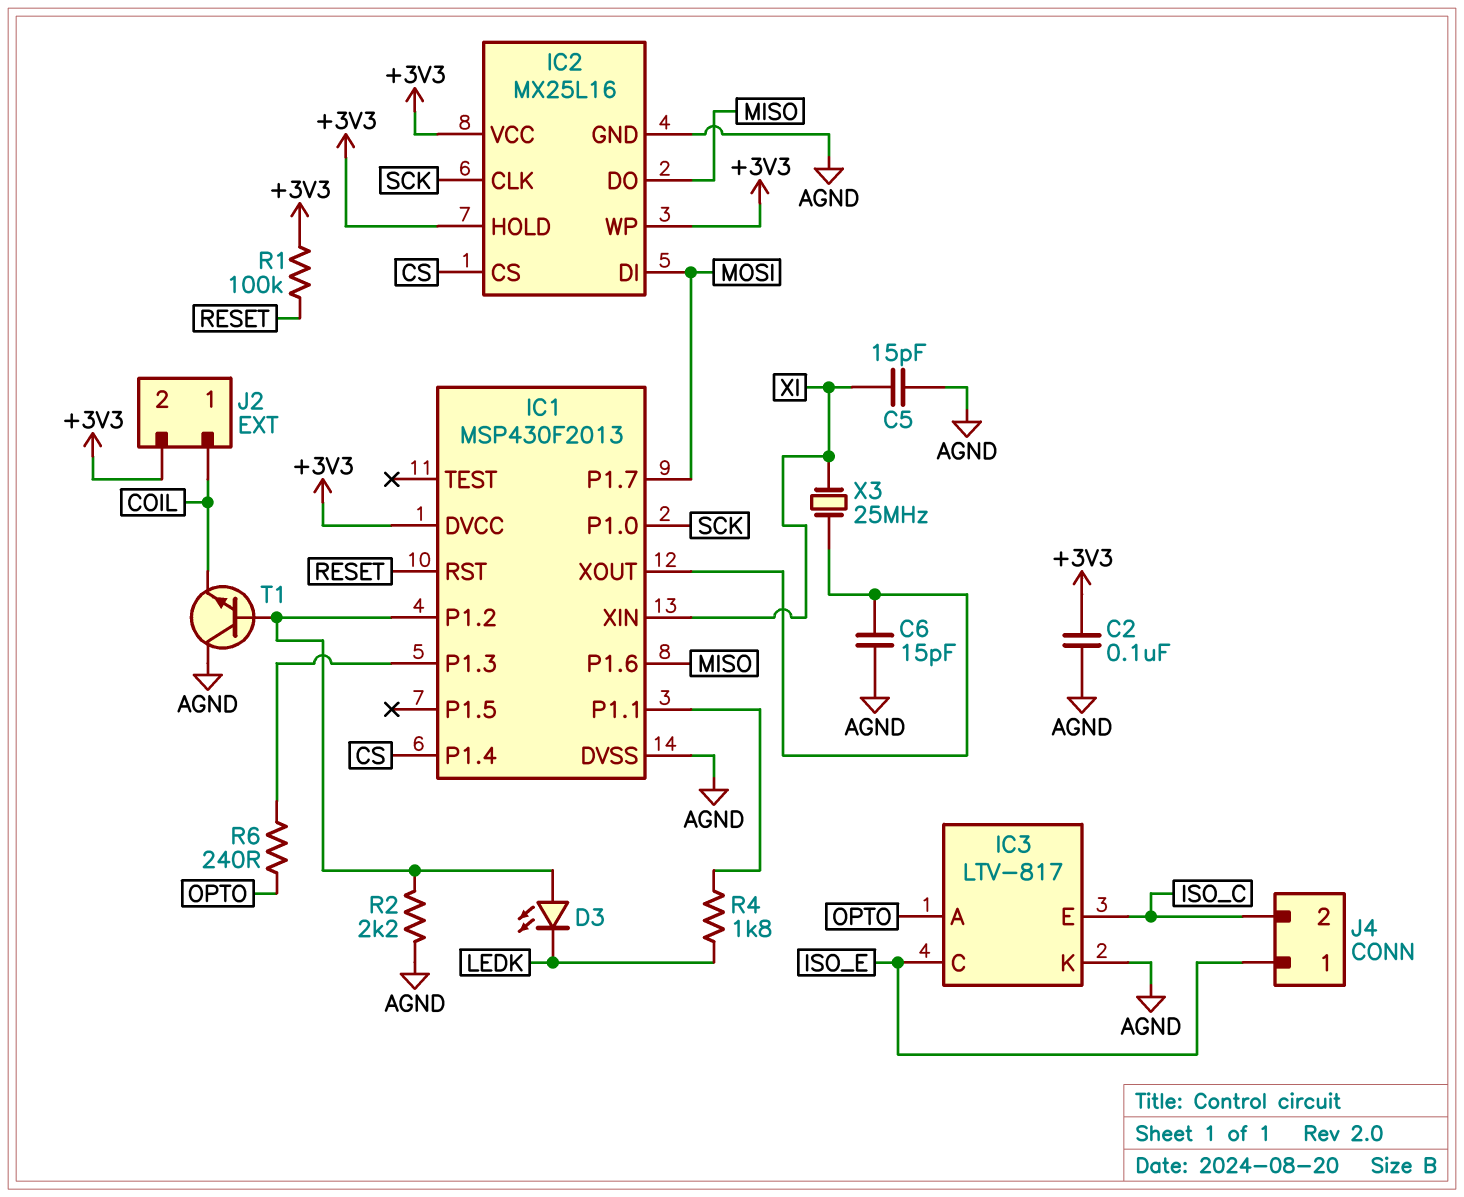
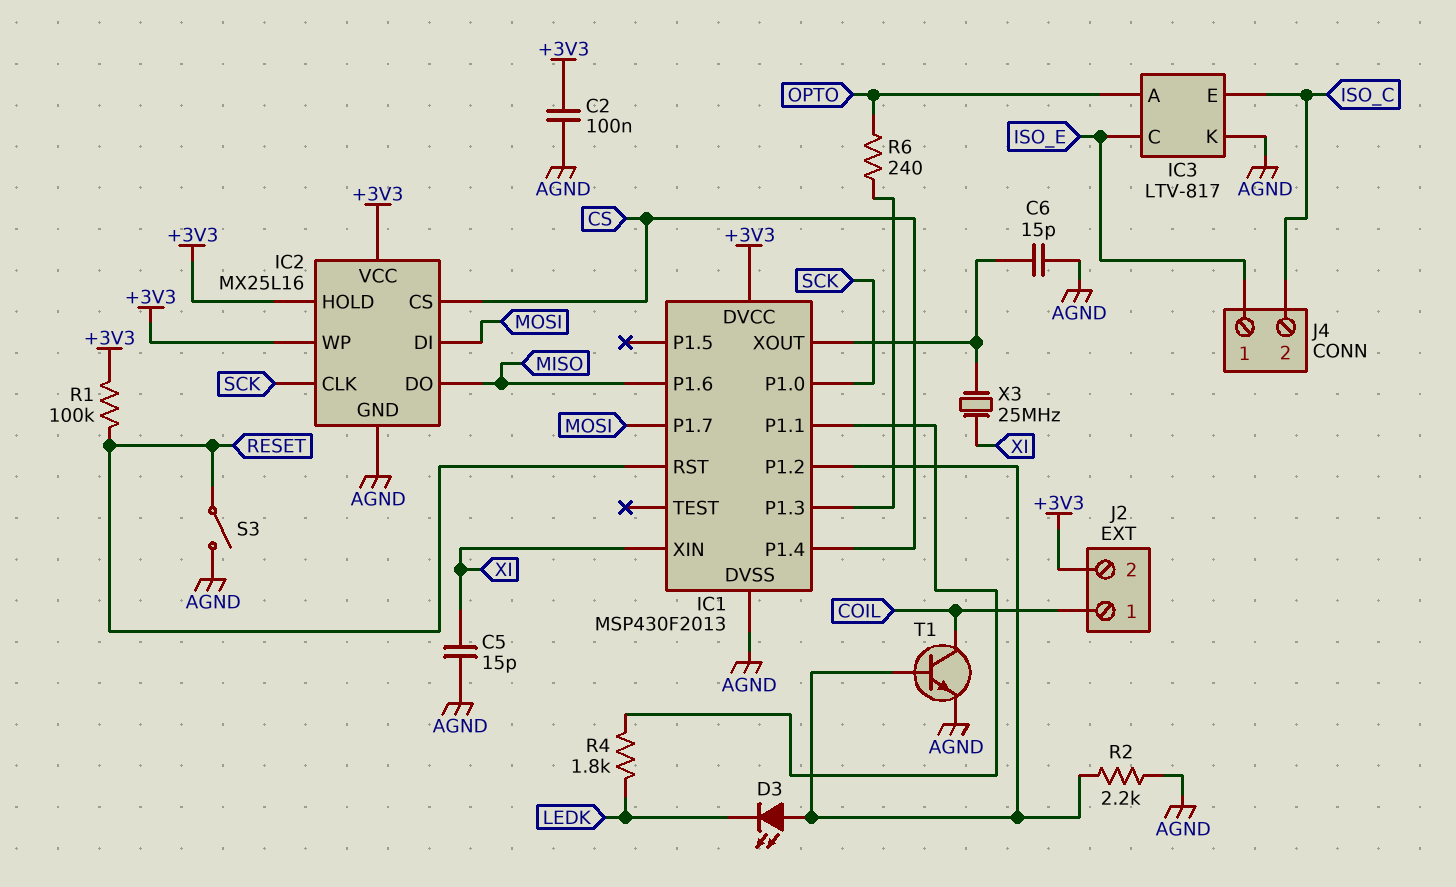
S3: none -> switch (AGND, RESET)
T1: NPN (B IC1/P1.2, C AGND, E COIL) -> NPN (B IC1/P1.2, C COIL, E AGND)

